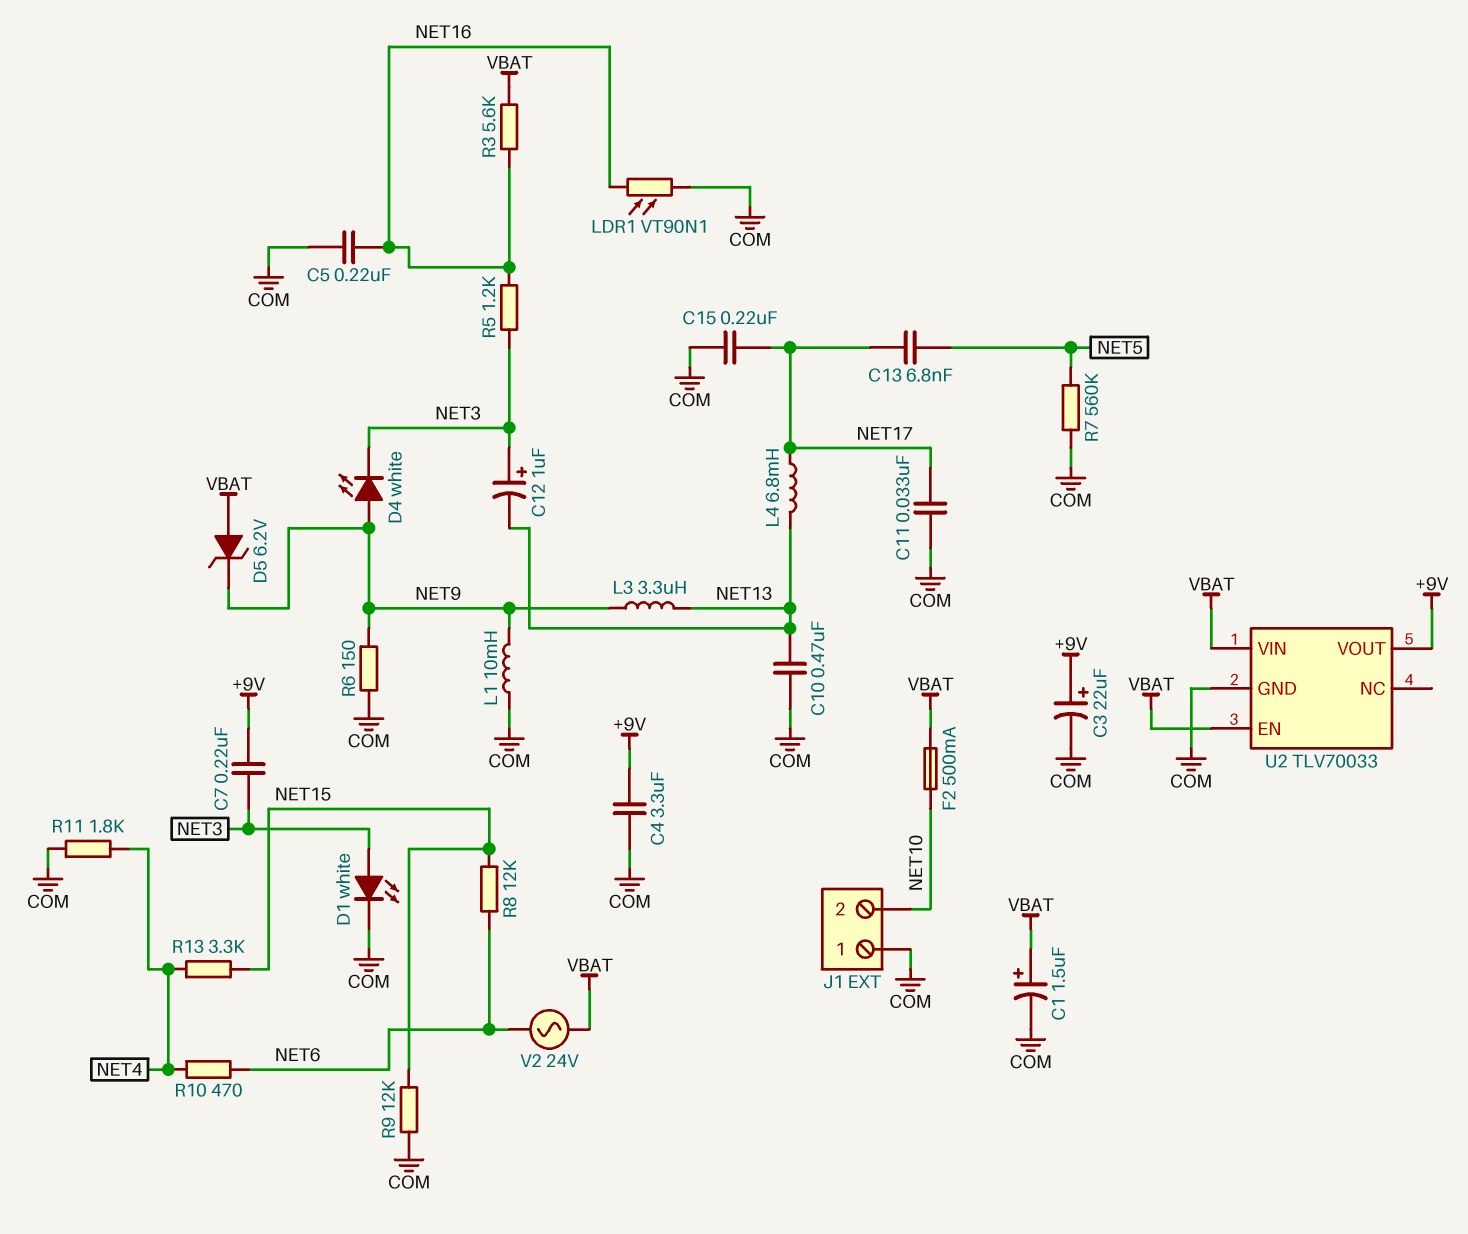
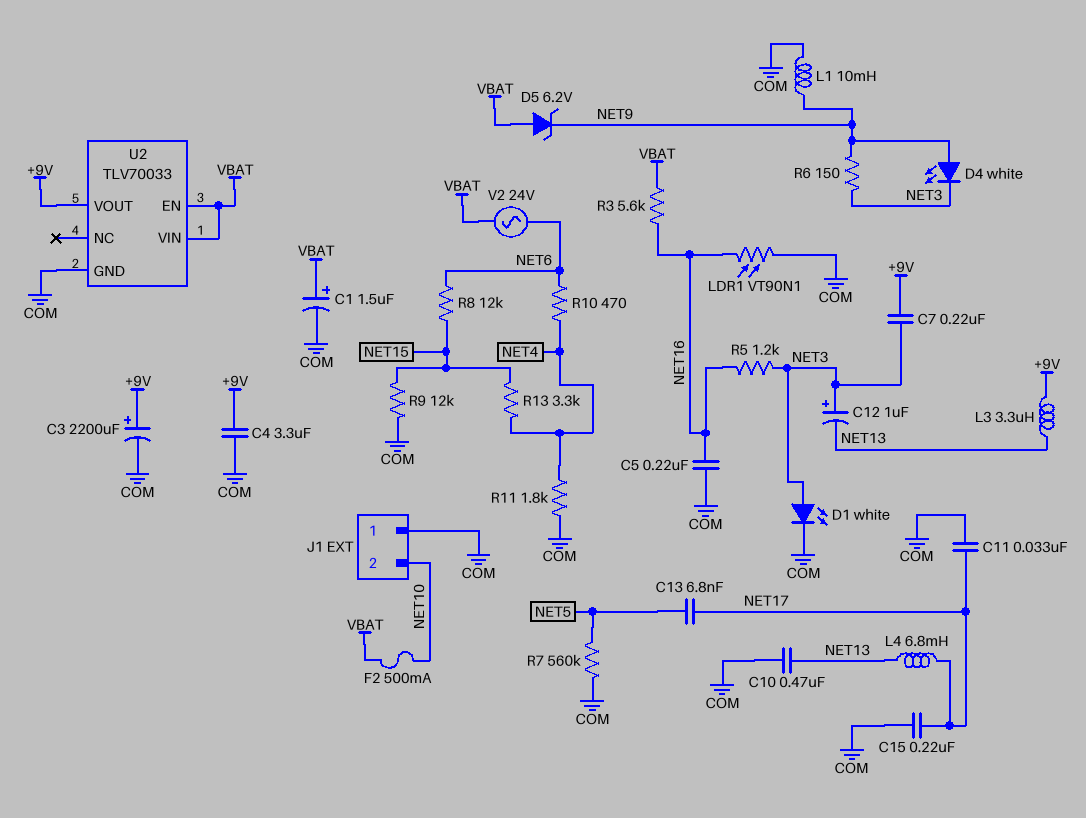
C3: 22uF (plus +9V, minus COM) -> 2200uF (plus +9V, minus COM)
L3: 3.3uH (NET9, NET13) -> 3.3uH (+9V, NET13)
R6: 150 (COM, NET9) -> 150 (NET3, NET9)

